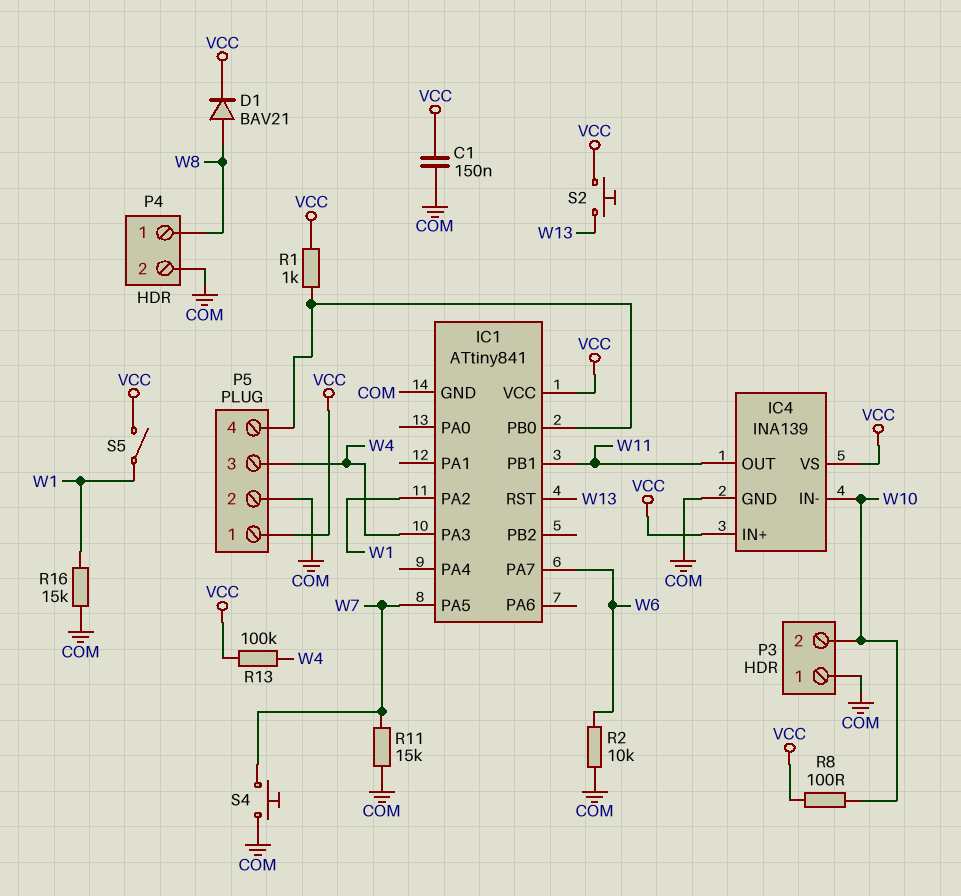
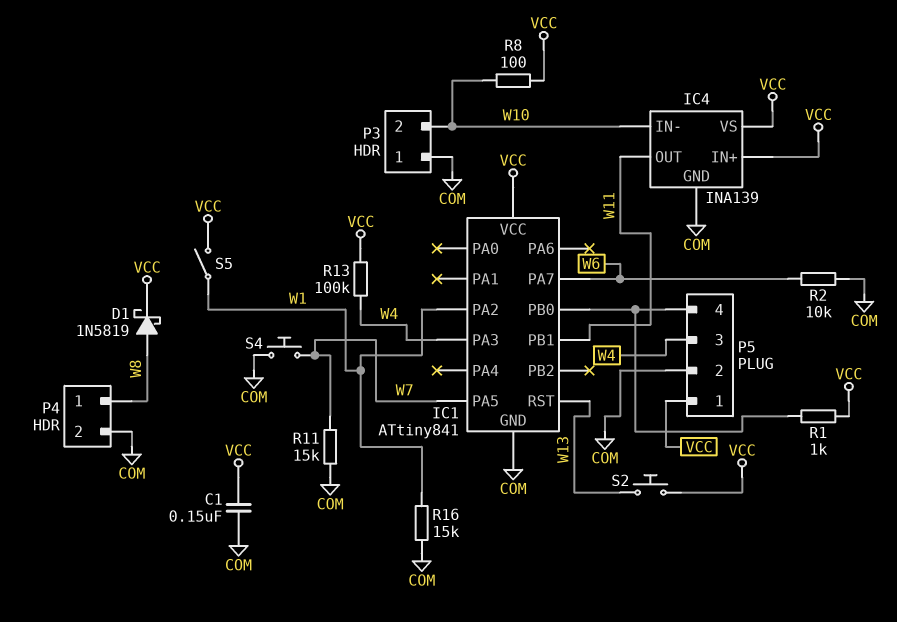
D1: diode BAV21 (A W8, K VCC) -> schottky 1N5819 (A W8, K VCC)

